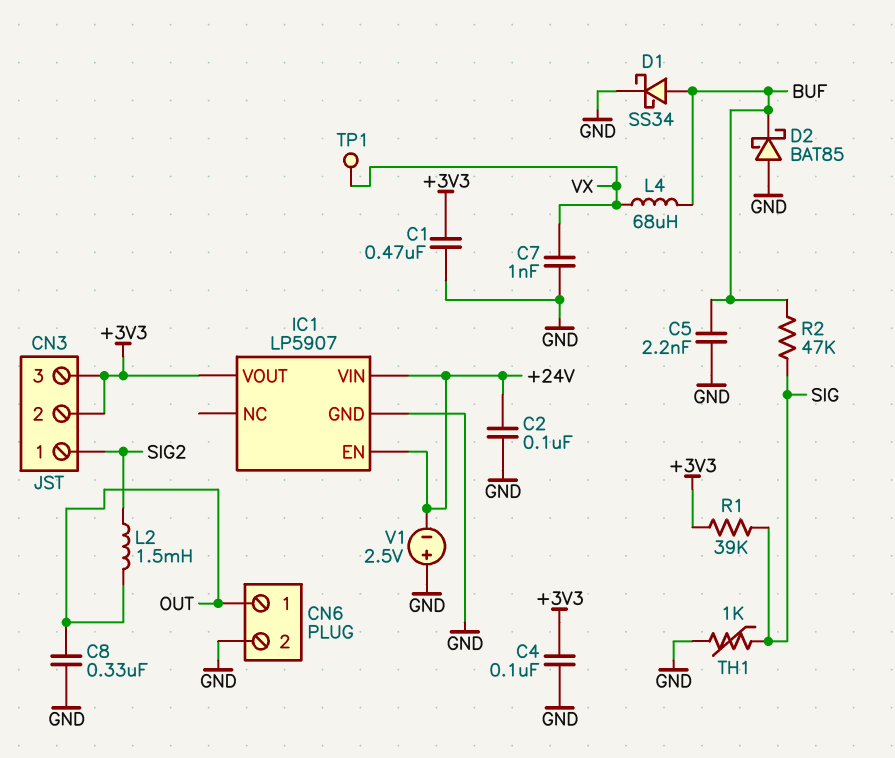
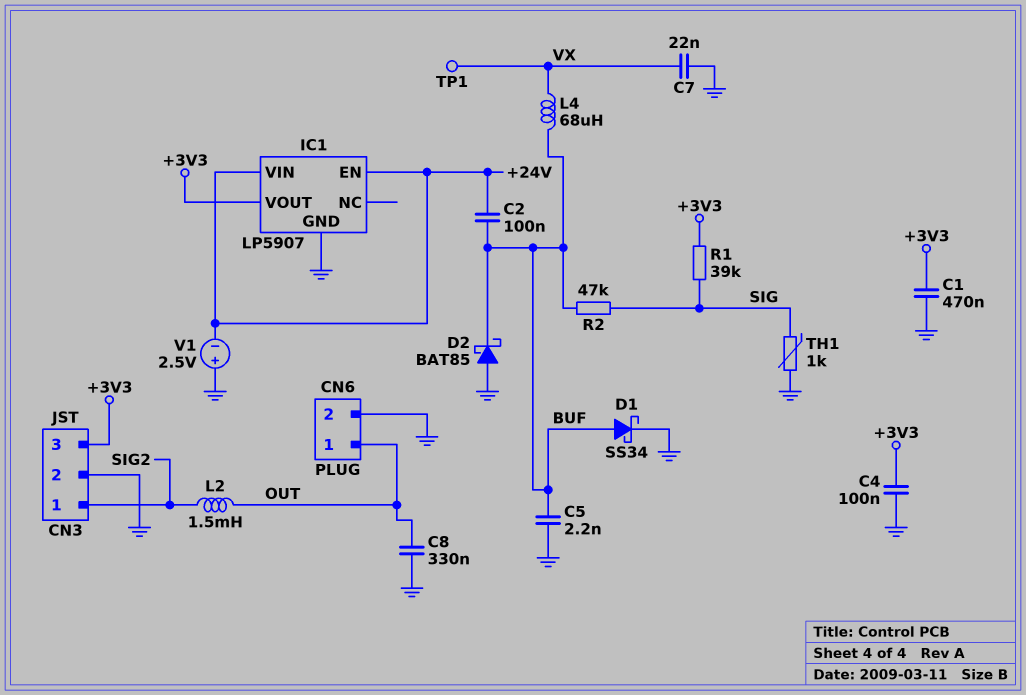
C2: 100nF (+24V, GND) -> 100nF (+24V, BUF)
C7: 1nF (GND, VX) -> 22nF (GND, VX)
CN3 pin 2: +3V3 -> GND

